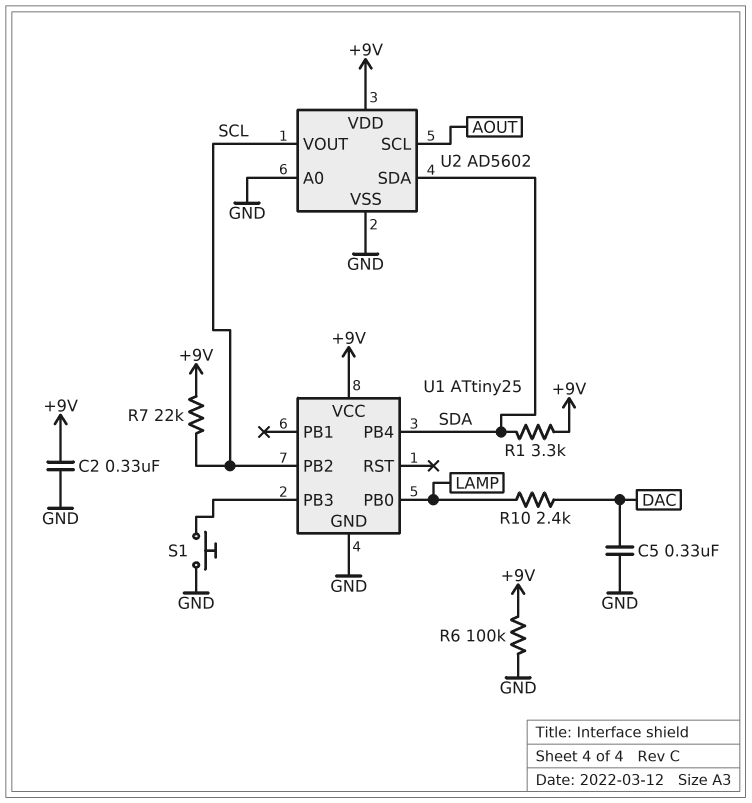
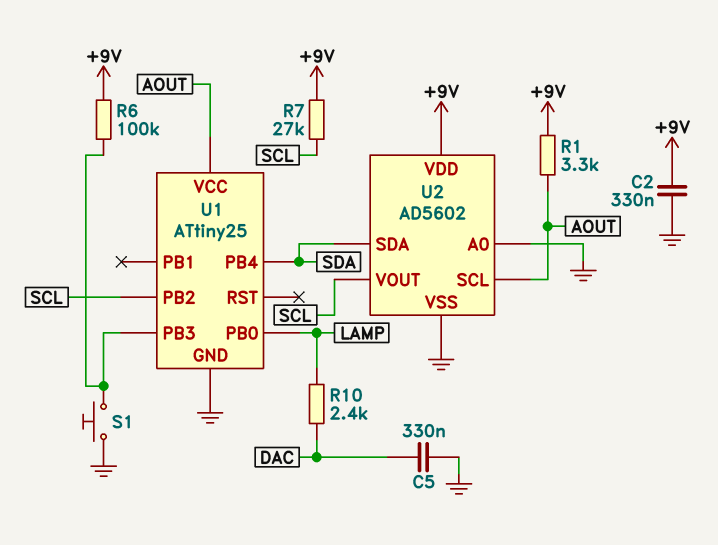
R1: 3.3k (+9V, SDA) -> 3.3k (+9V, AOUT)
R6: 100k (+9V, GND) -> 100k (+9V, U1/PB3)
R7: 22k (+9V, SCL) -> 27k (+9V, SCL)
U1 pin VCC: +9V -> AOUT

